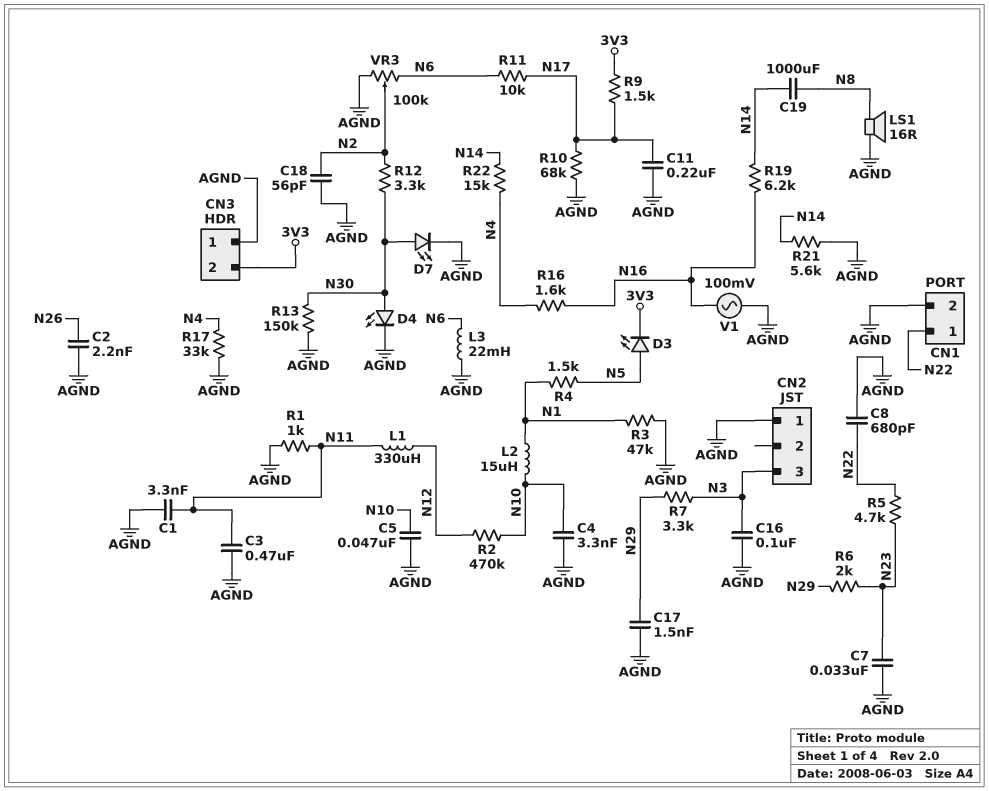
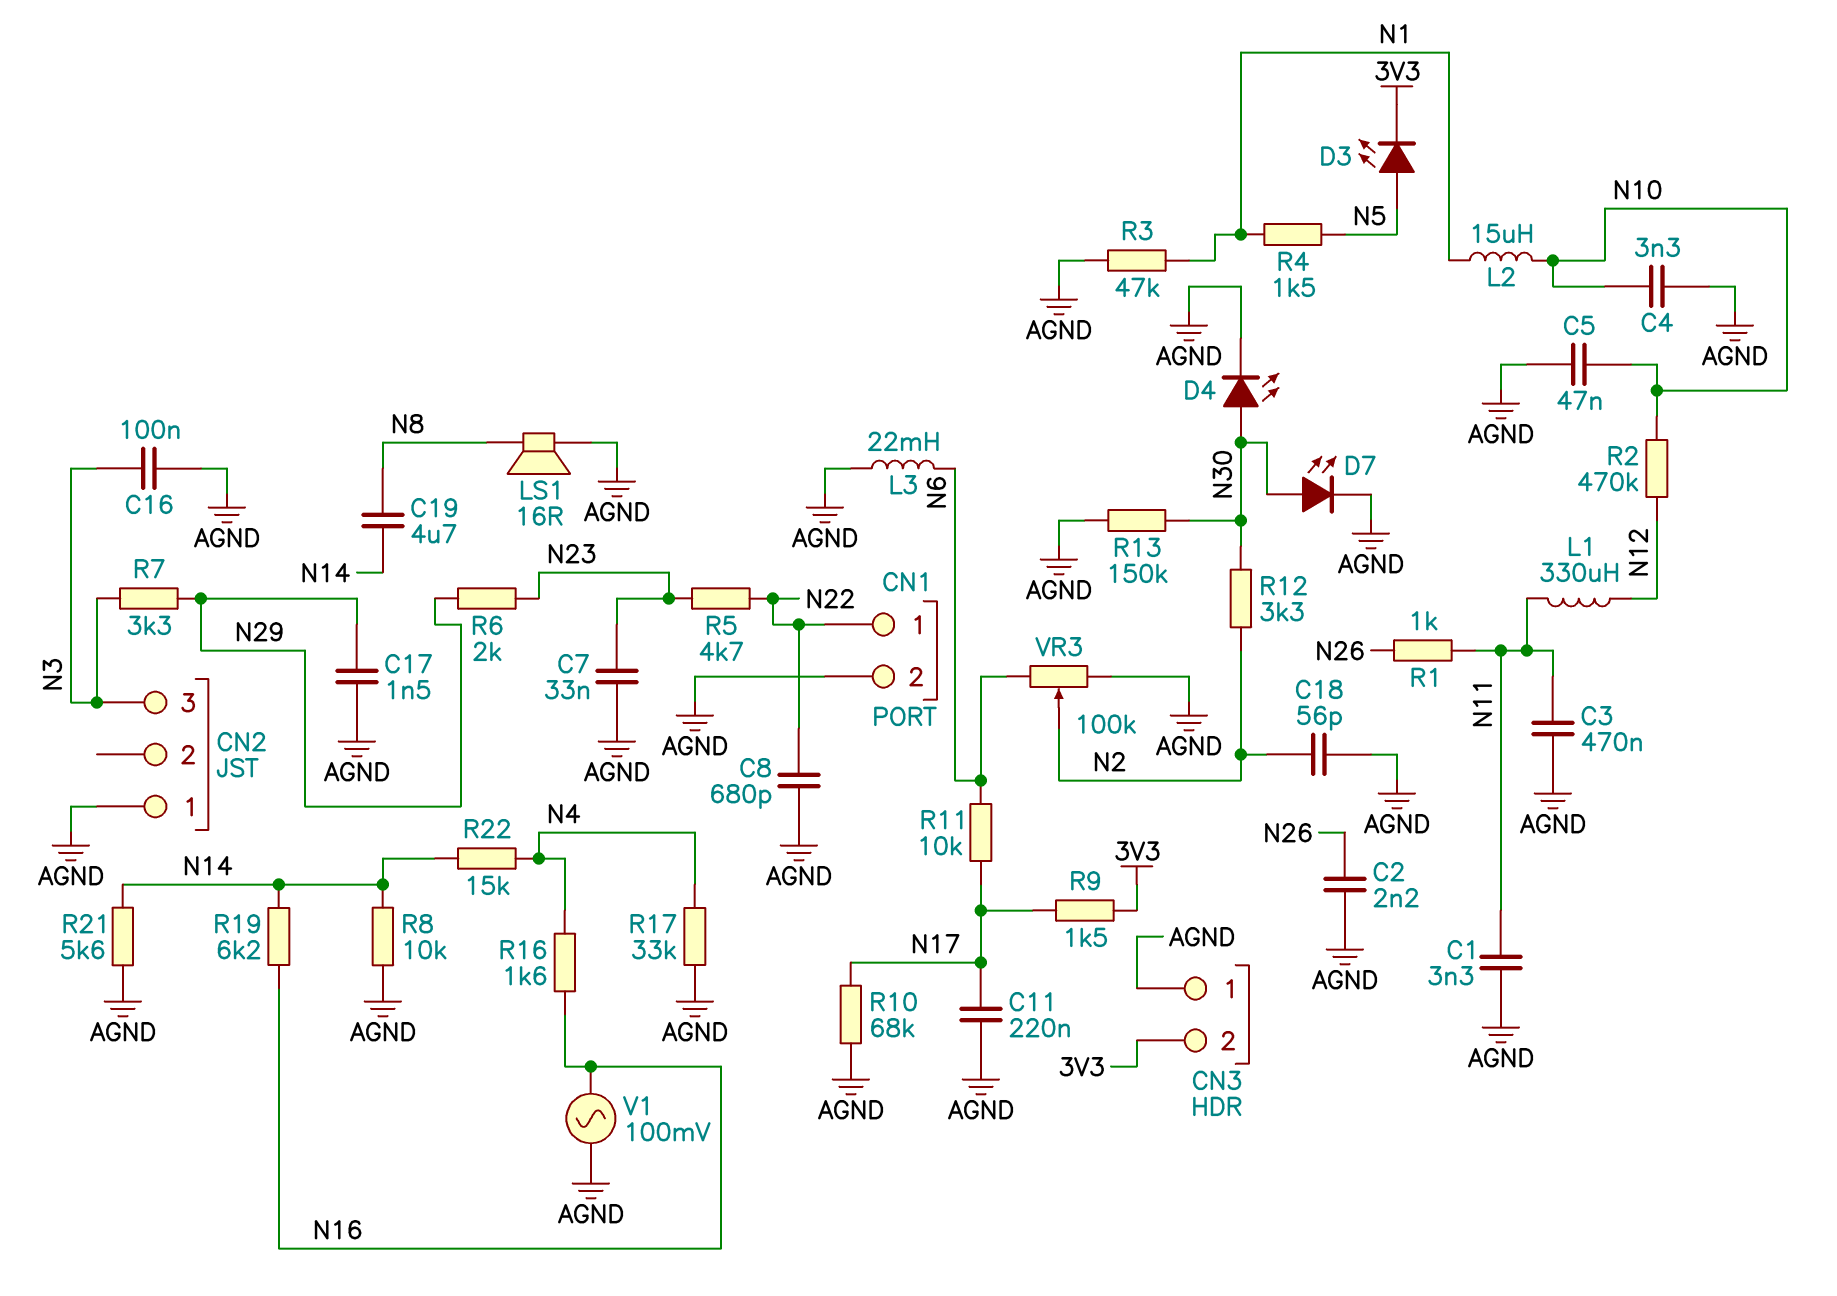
C19: 1000uF (N8, N14) -> 4.7uF (N8, N14)
R1: 1k (AGND, N11) -> 1k (N11, N26)
R8: none -> 10k (AGND, N14)

